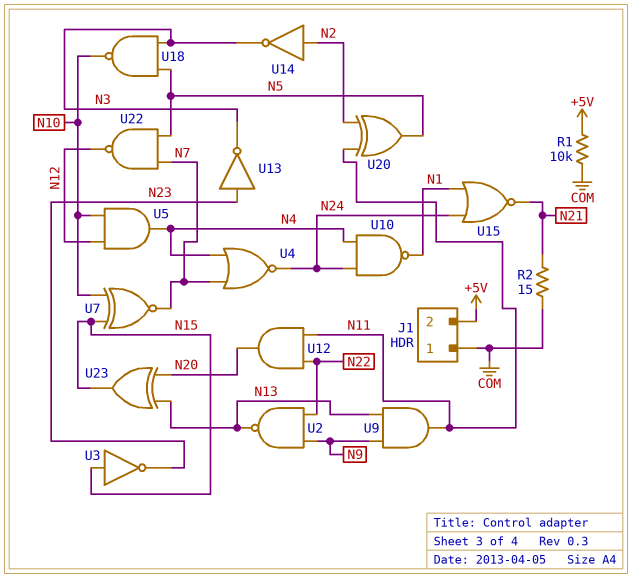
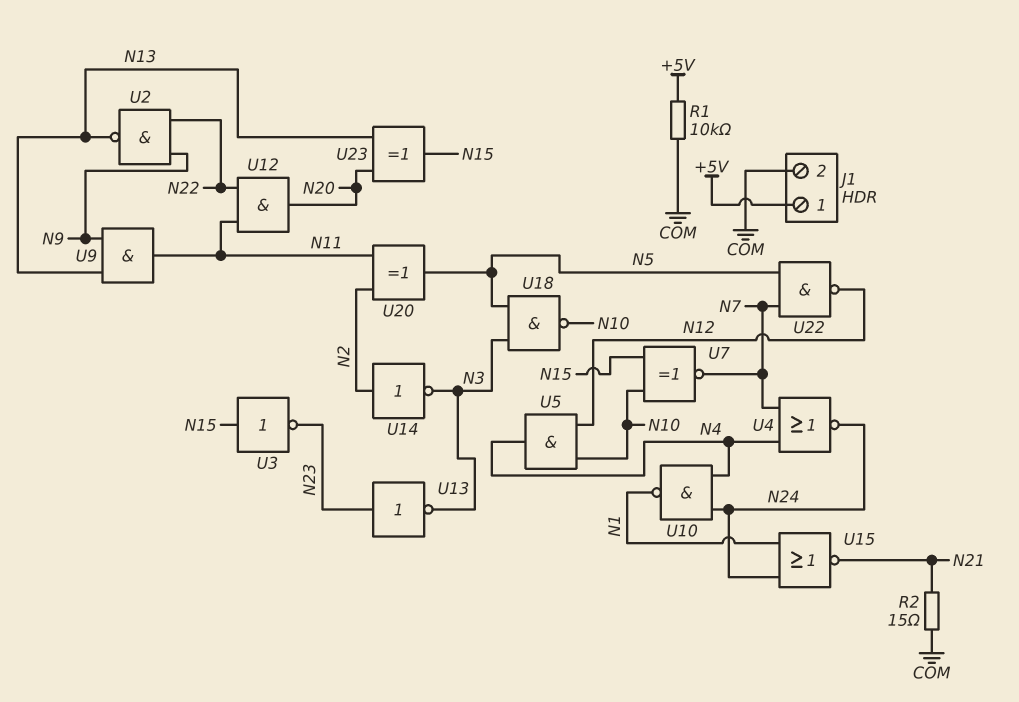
J1 pin 1: COM -> +5V
J1 pin 2: +5V -> COM

